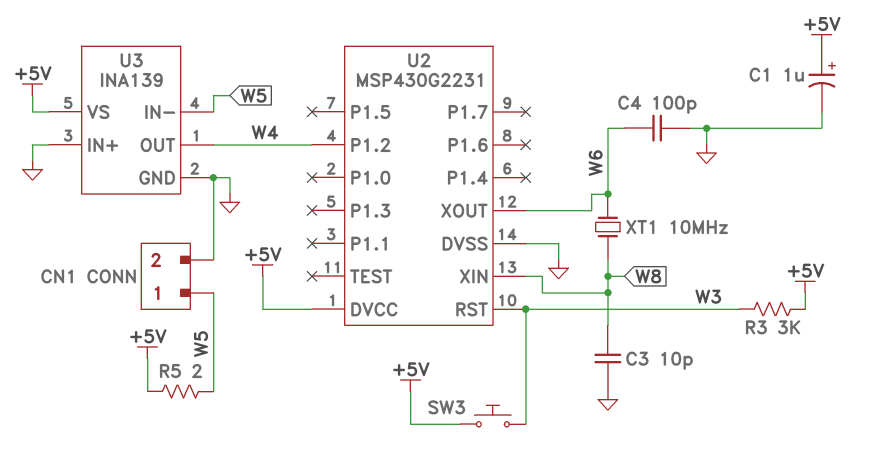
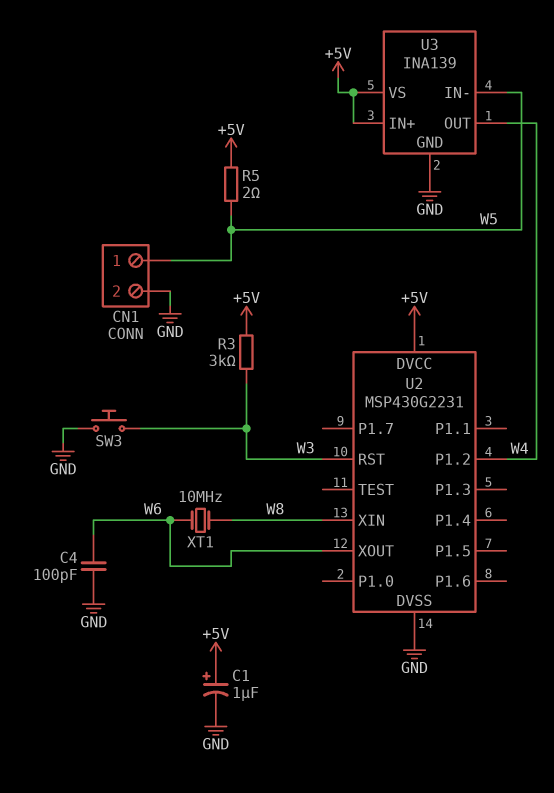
C3: 10pF (GND, W8) -> none
SW3: button (+5V, W3) -> button (GND, W3)
U3 pin IN+: GND -> +5V

